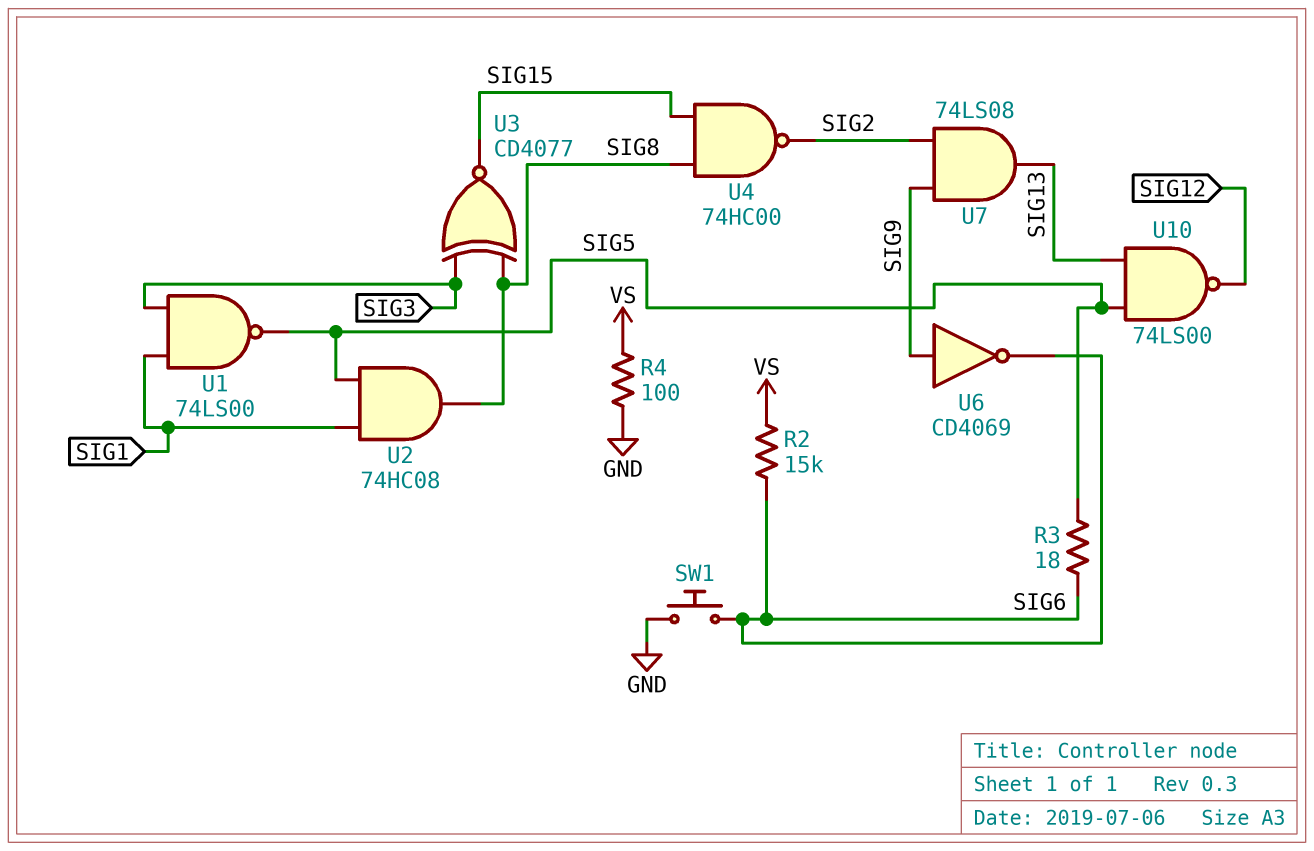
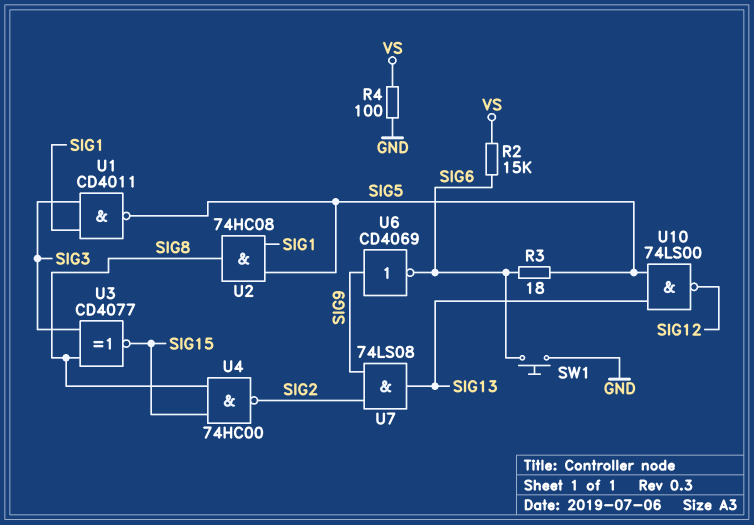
U1: NAND 74LS00 (in SIG1, in SIG3, out SIG5) -> NAND CD4011 (in SIG1, in SIG3, out SIG5)

